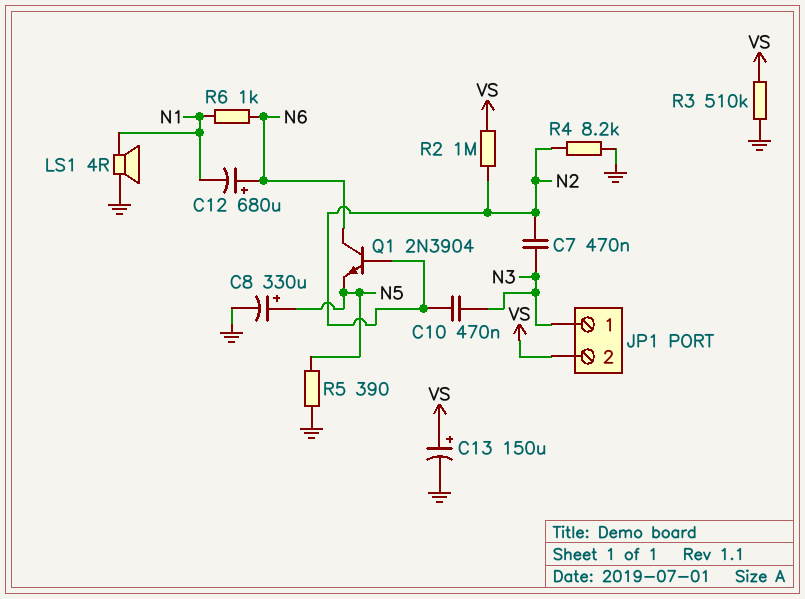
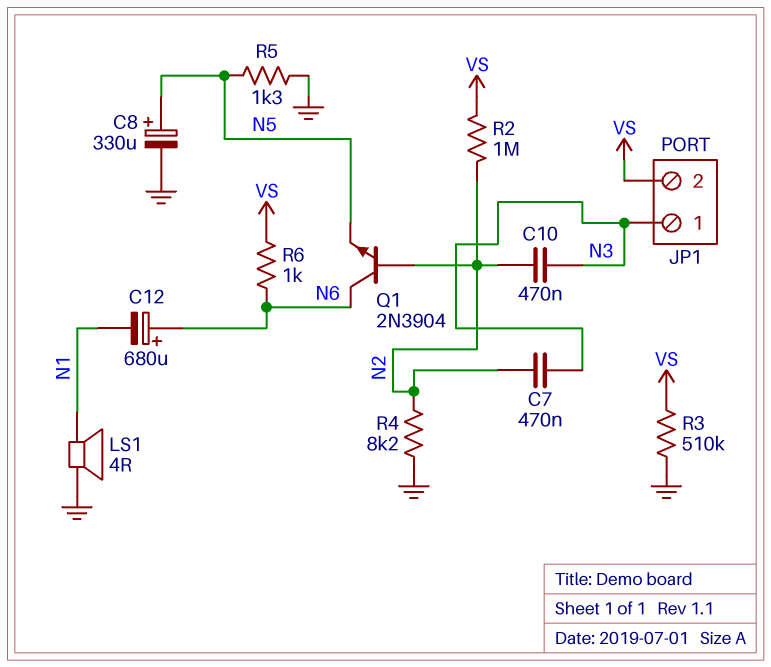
C13: 150uF (plus VS, minus GND) -> none
R5: 390 (GND, N5) -> 1.3k (GND, N5)
R6: 1k (N1, N6) -> 1k (N6, VS)

